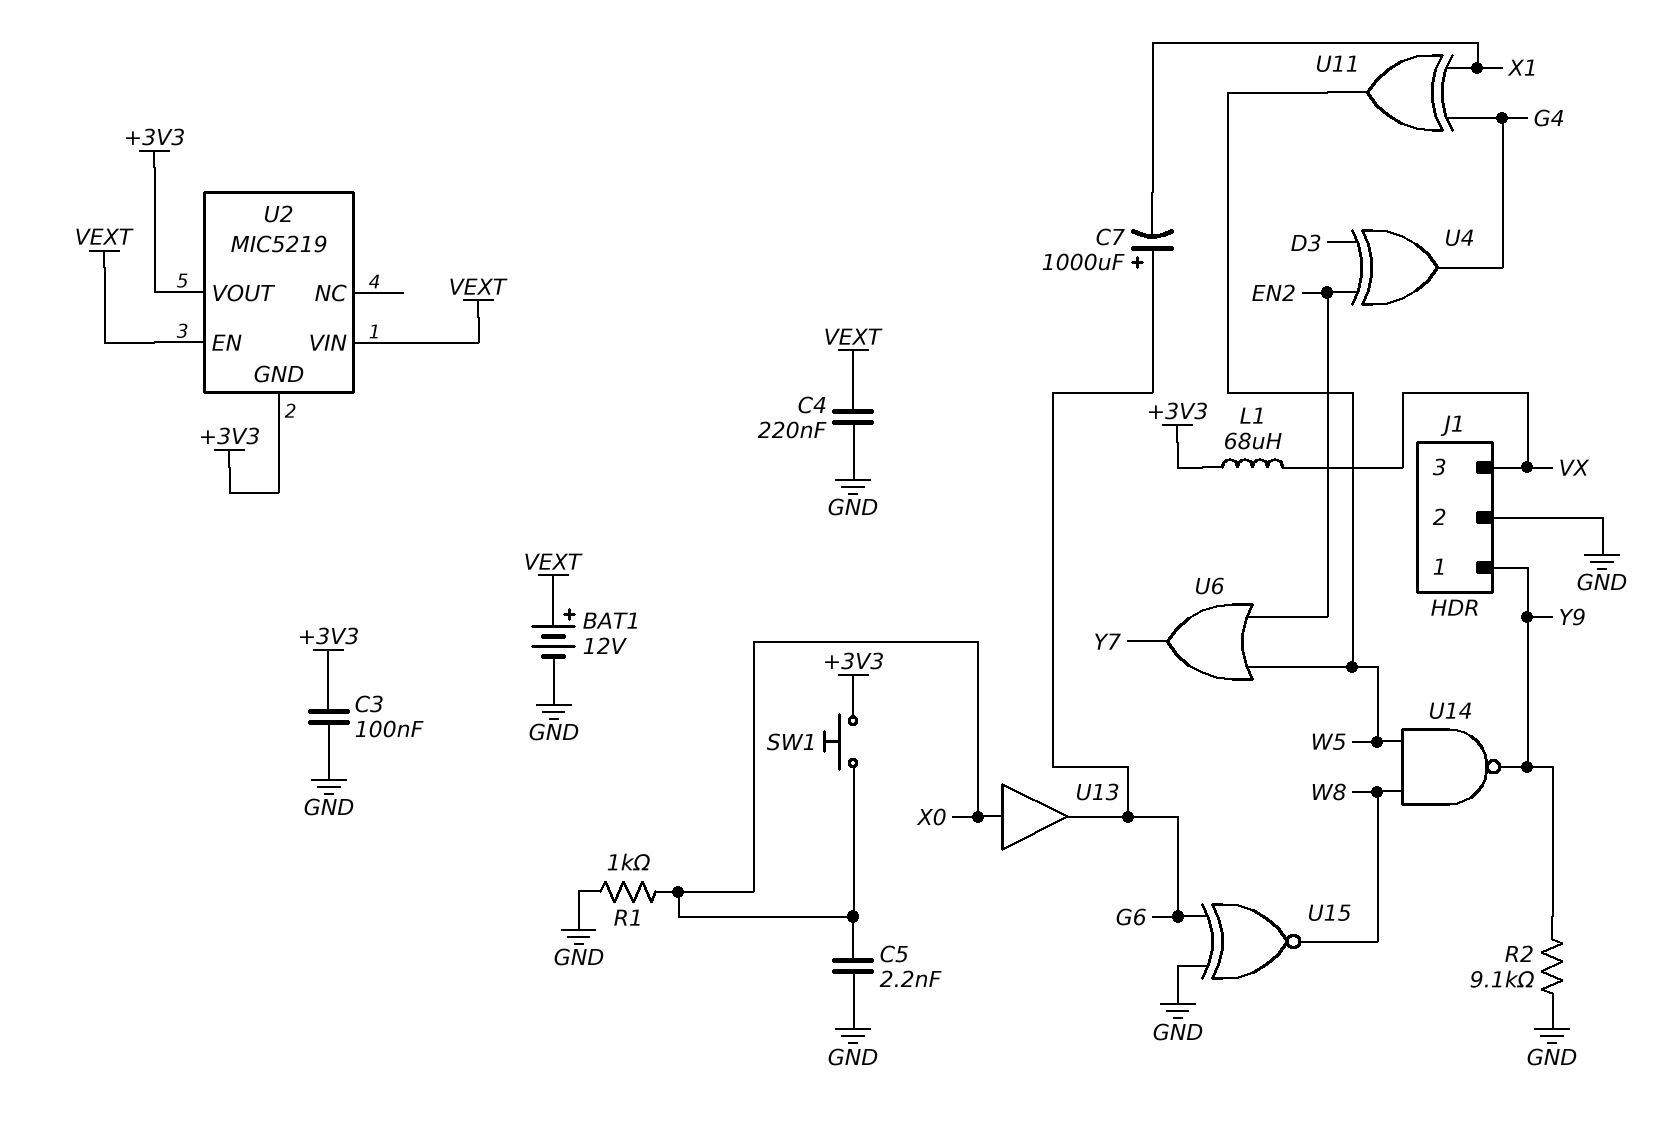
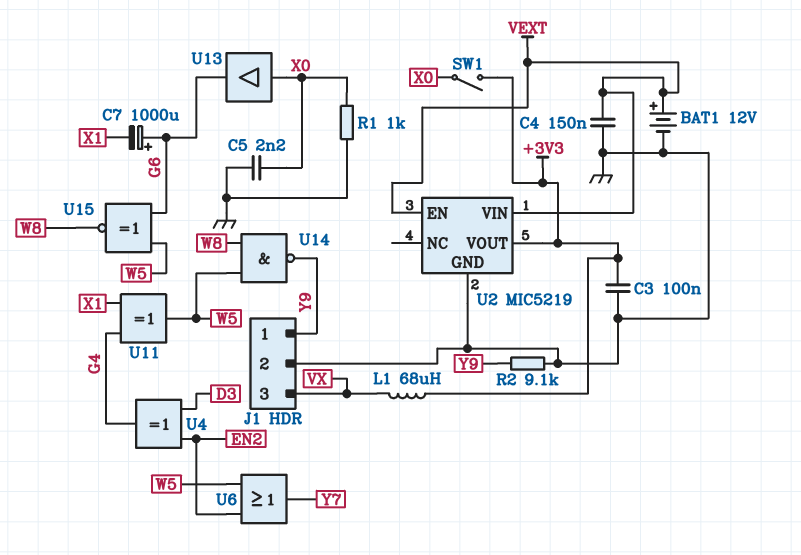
C4: 220nF (GND, VEXT) -> 150nF (GND, VEXT)
SW1: button (+3V3, X0) -> switch (+3V3, X0)
U2 pin GND: +3V3 -> GND
U15: XNOR (in G6, in GND, out W8) -> XNOR (in G6, in W5, out W8)

